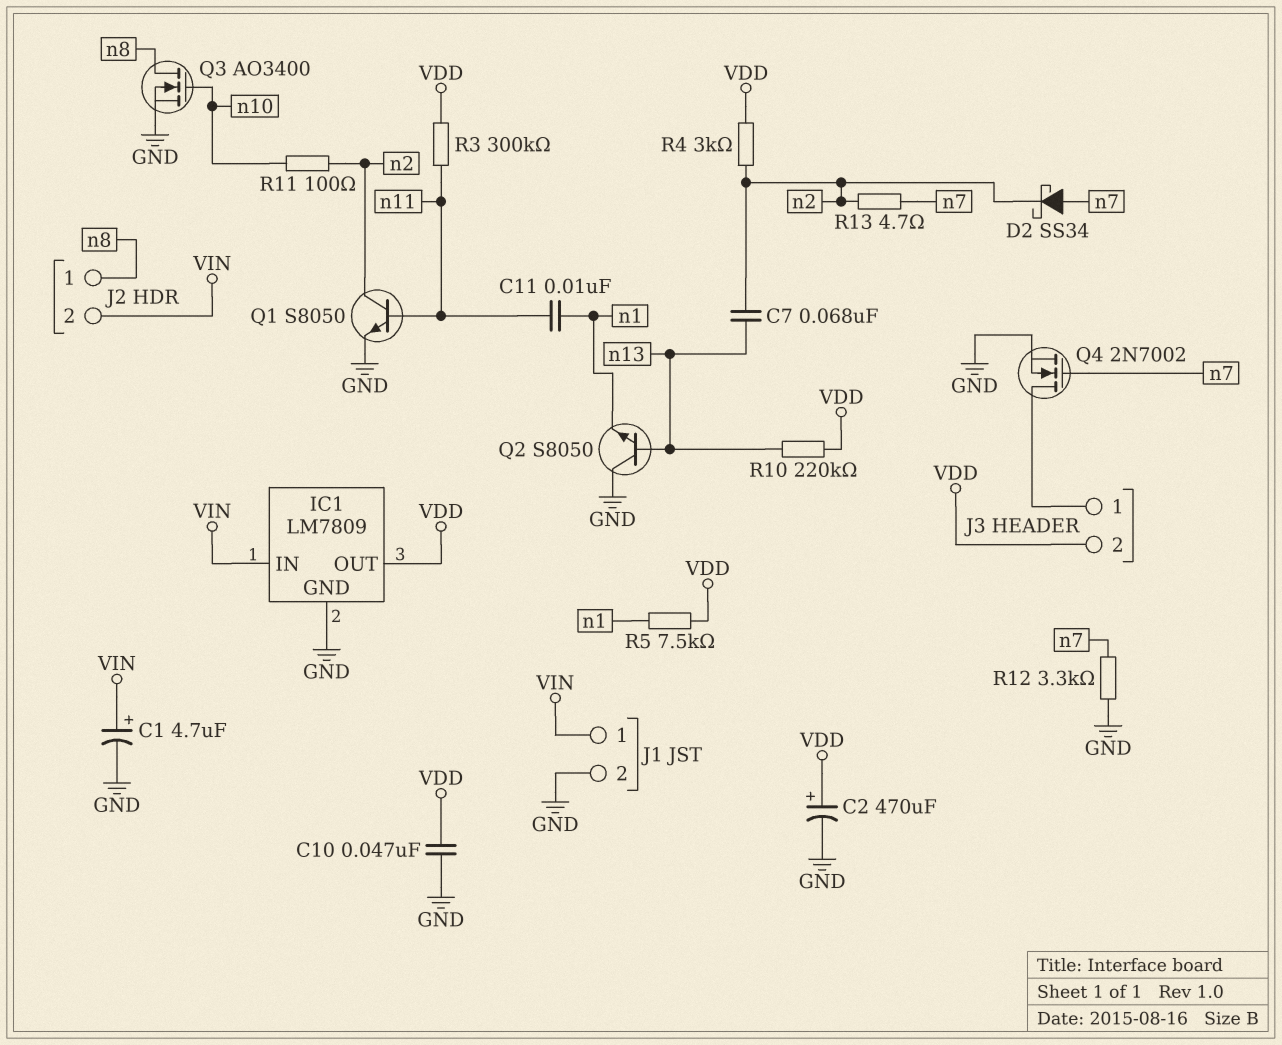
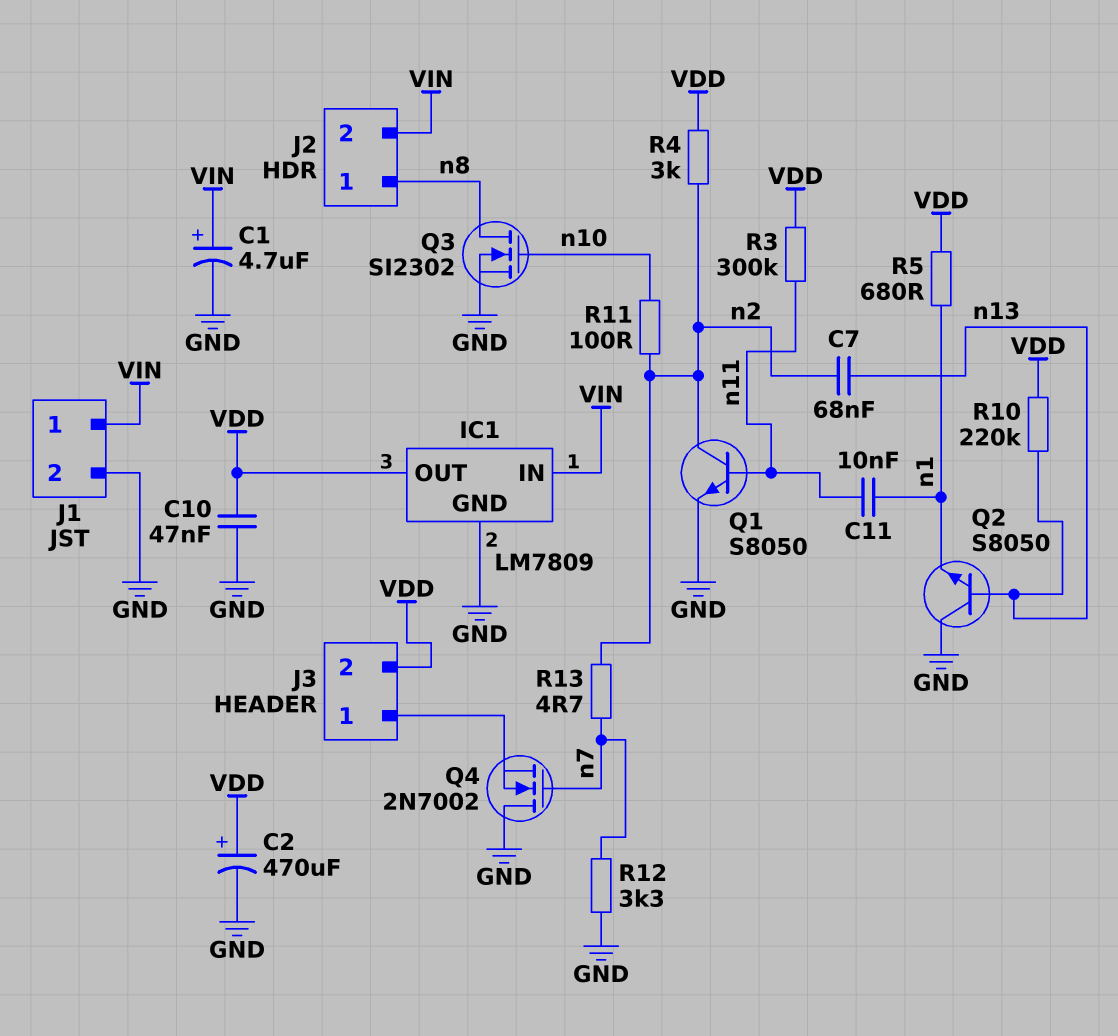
D2: schottky SS34 (A n7, K n2) -> none
Q3: NMOS AO3400 (G n10, D n8, S GND) -> NMOS SI2302 (G n10, D n8, S GND)
Q4: NMOS 2N7002 (G n7, D J3/1, S GND) -> NMOS 2N7002 (G n7, D GND, S J3/1)
R5: 7.5k (VDD, n1) -> 680 (VDD, n1)

